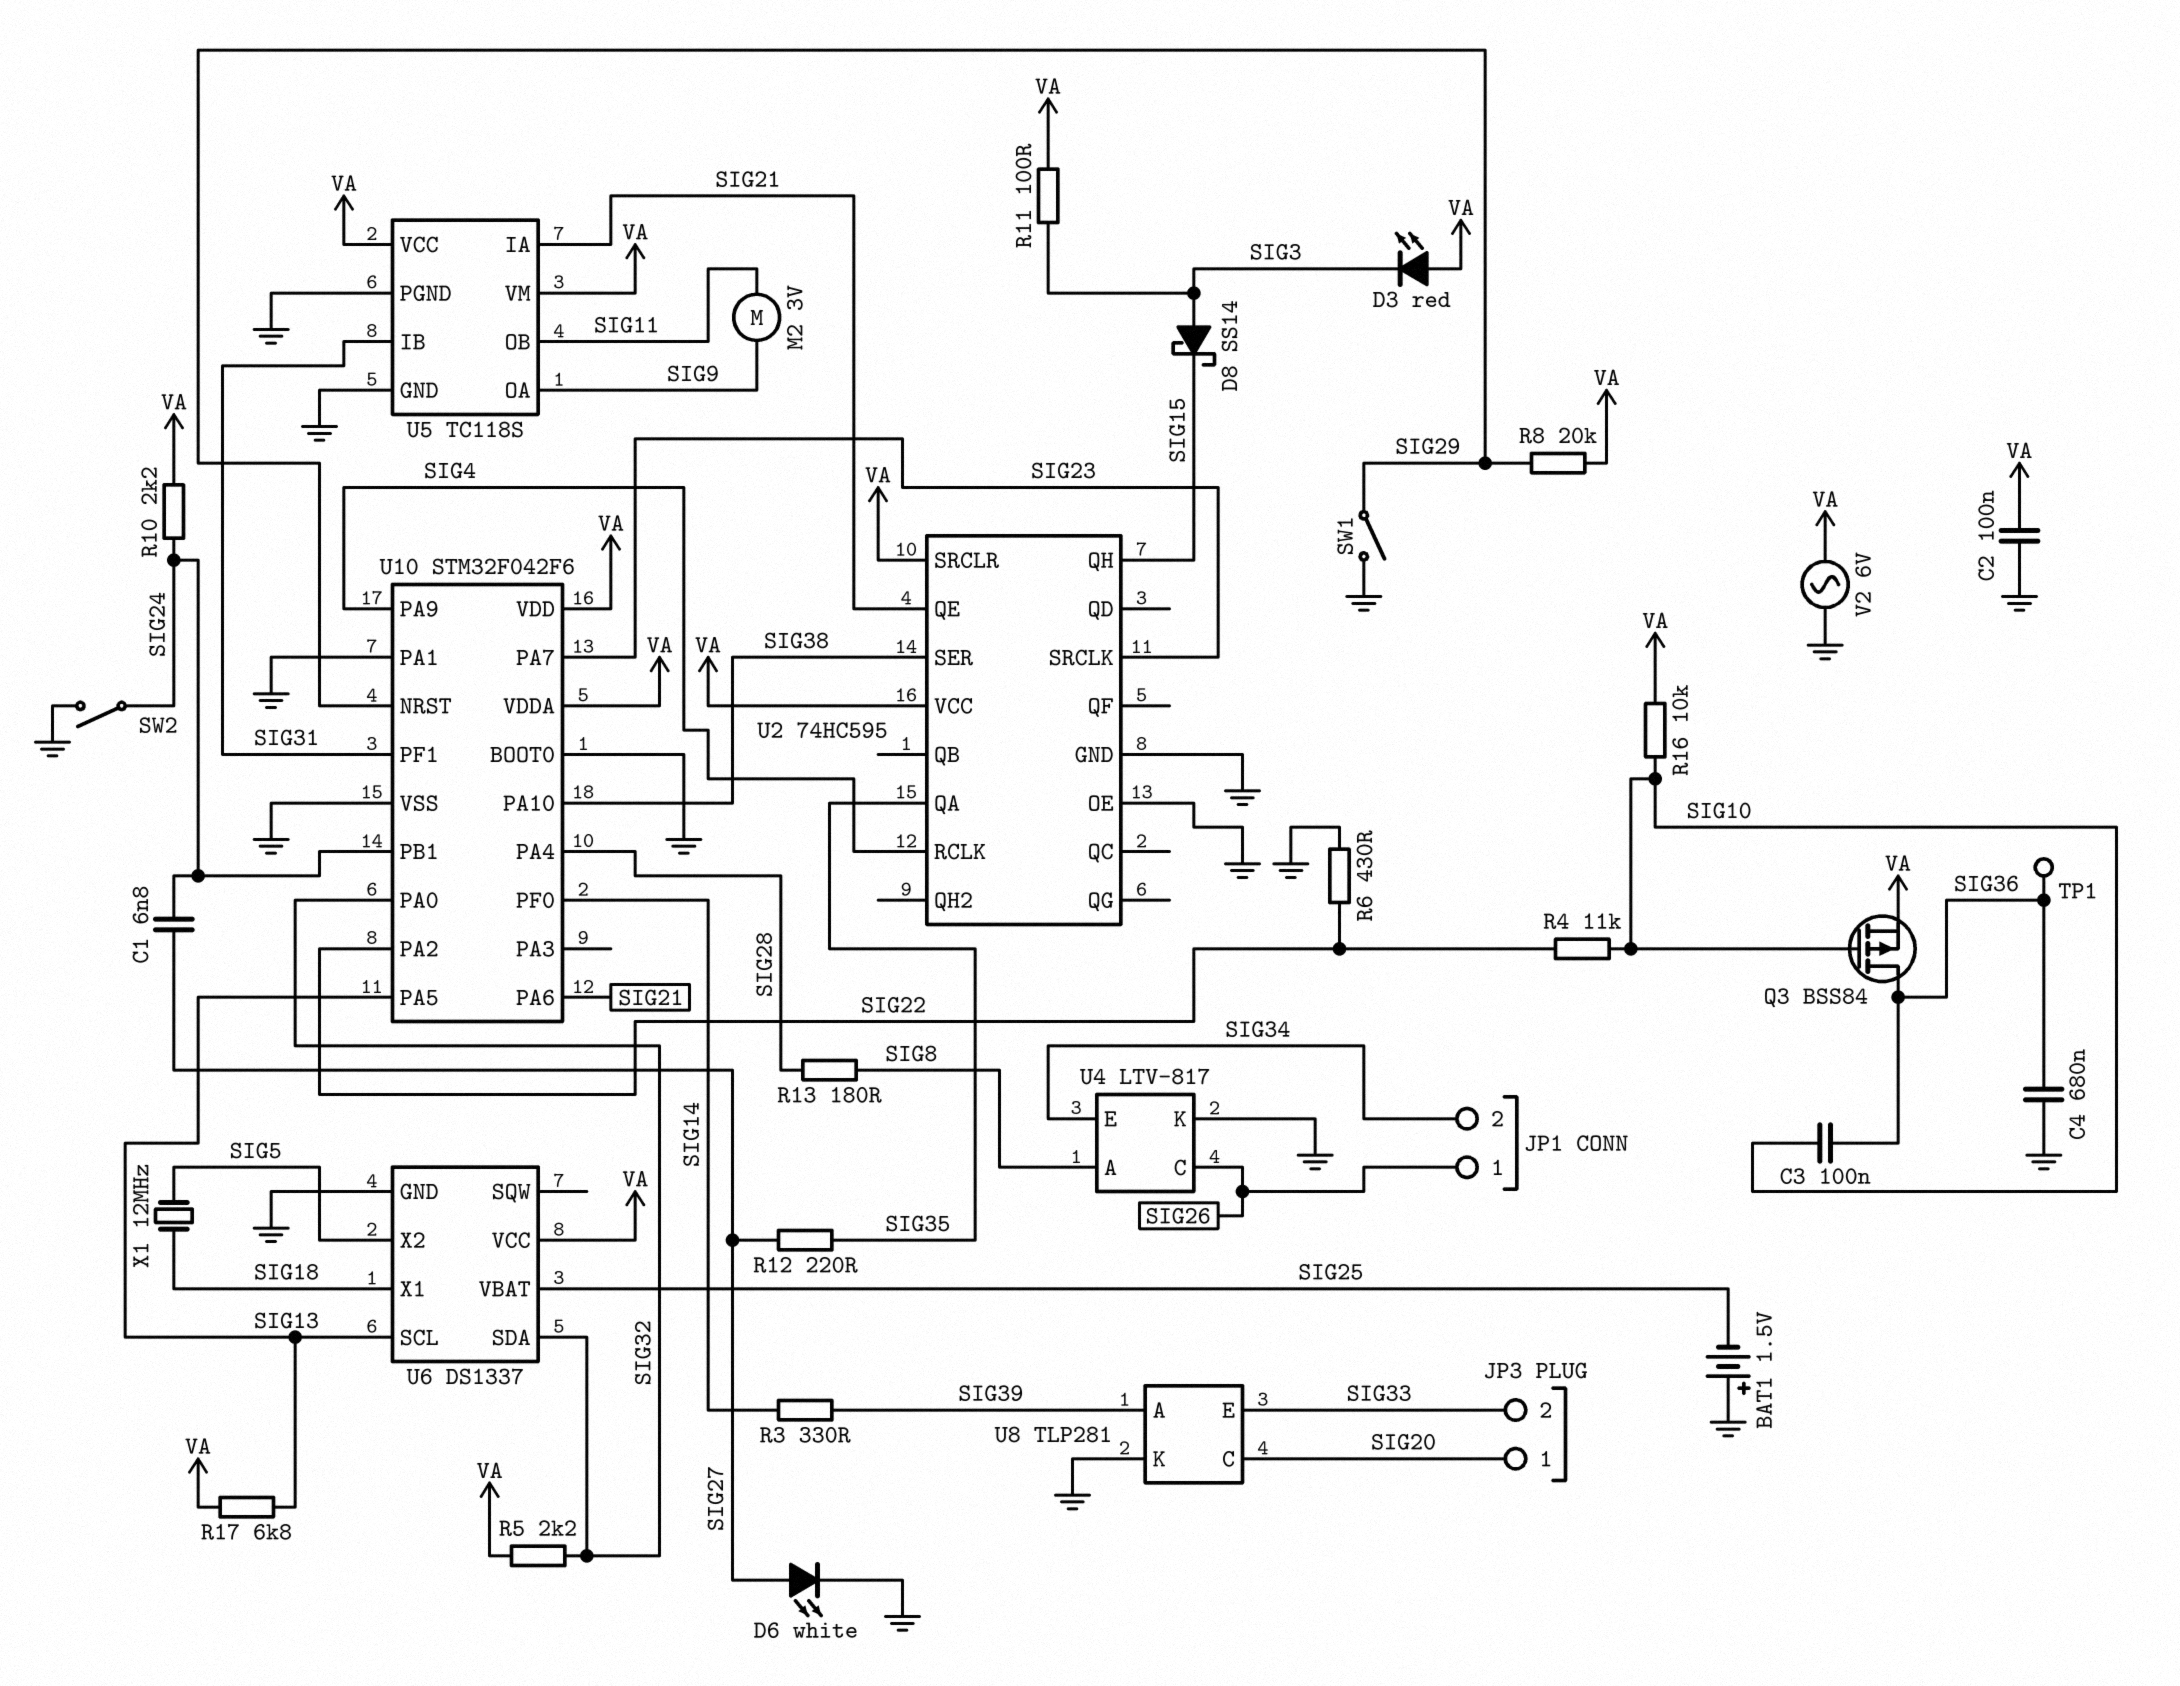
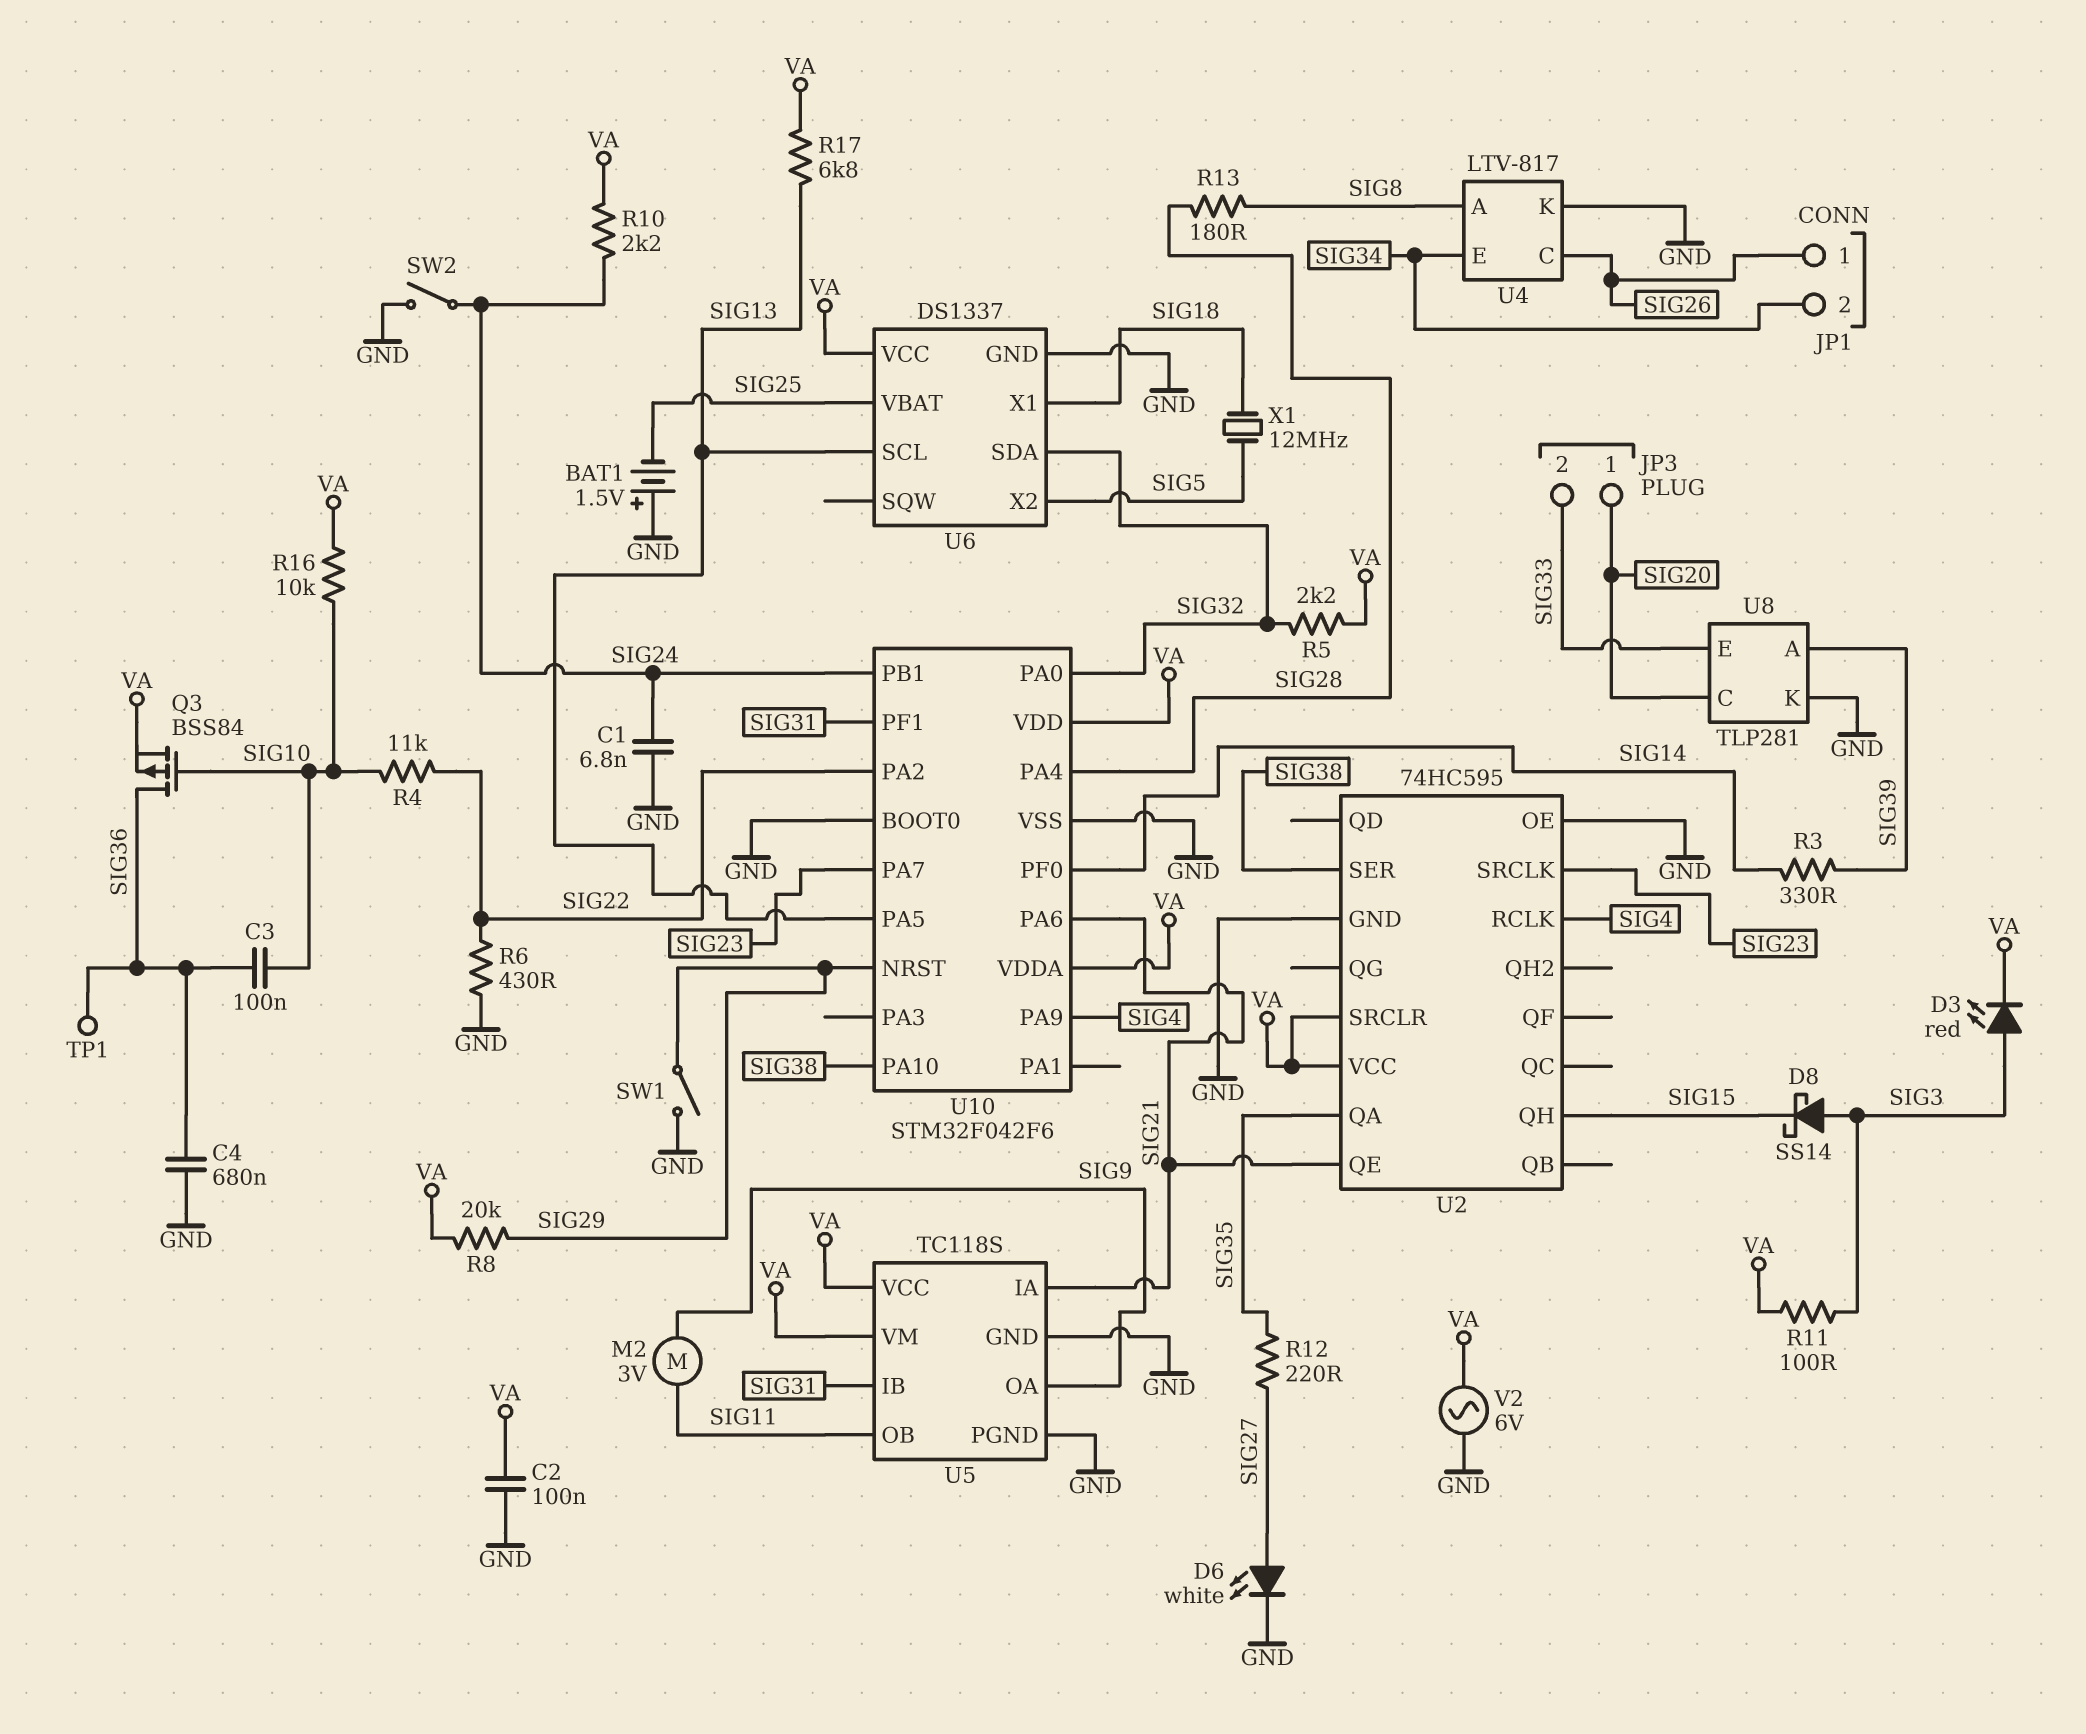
C1: 6.8nF (SIG24, SIG27) -> 6.8nF (GND, SIG24)
D3: LED red (A VA, K SIG3) -> LED red (A SIG3, K VA)
U10 pin PA1: GND -> none

